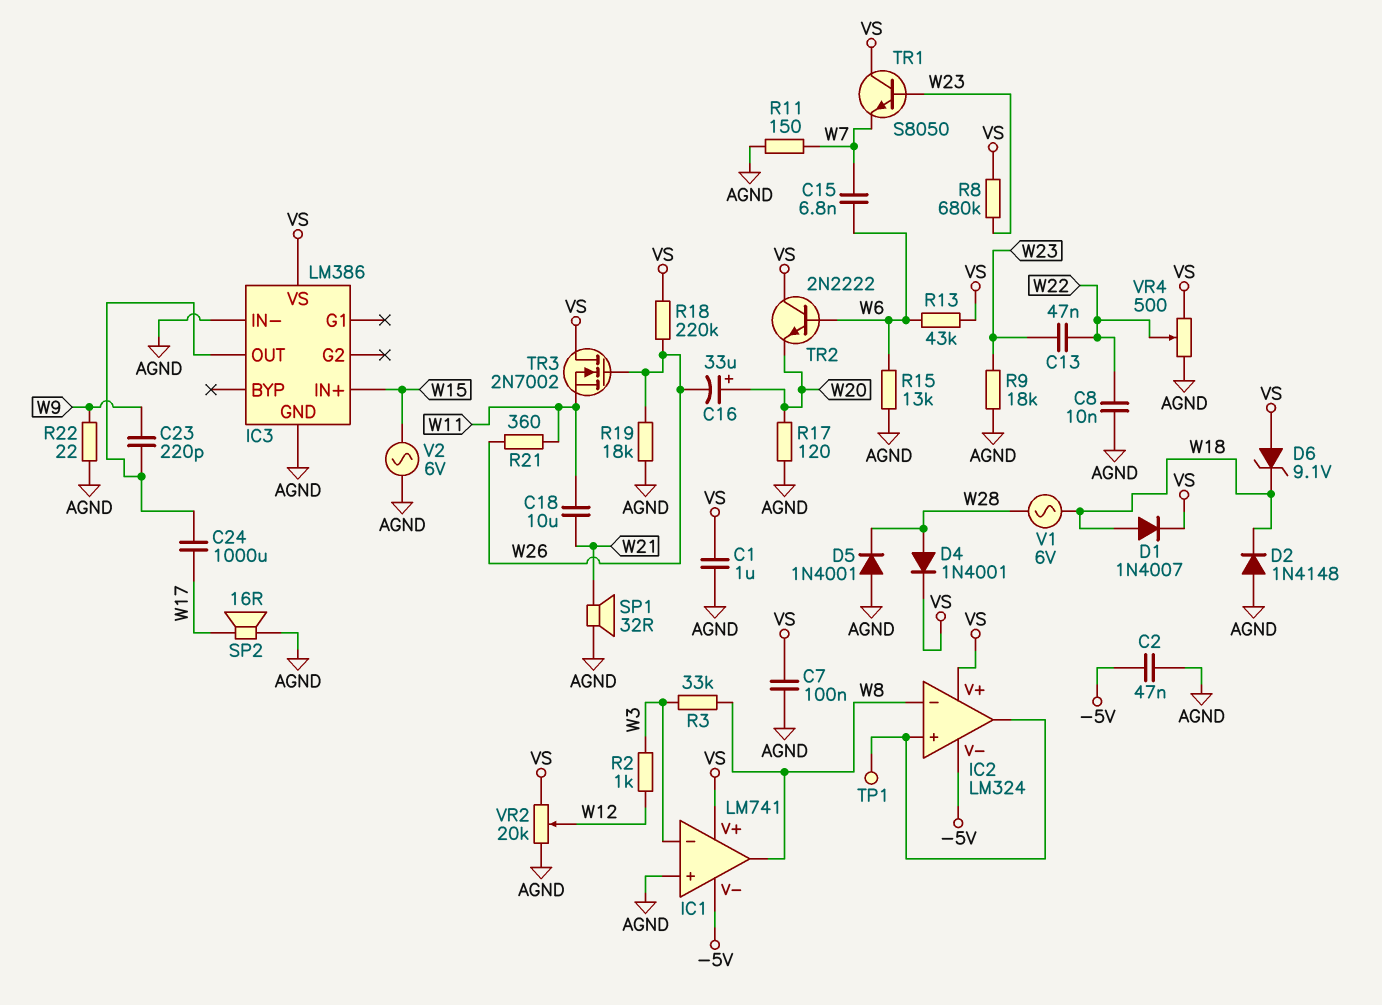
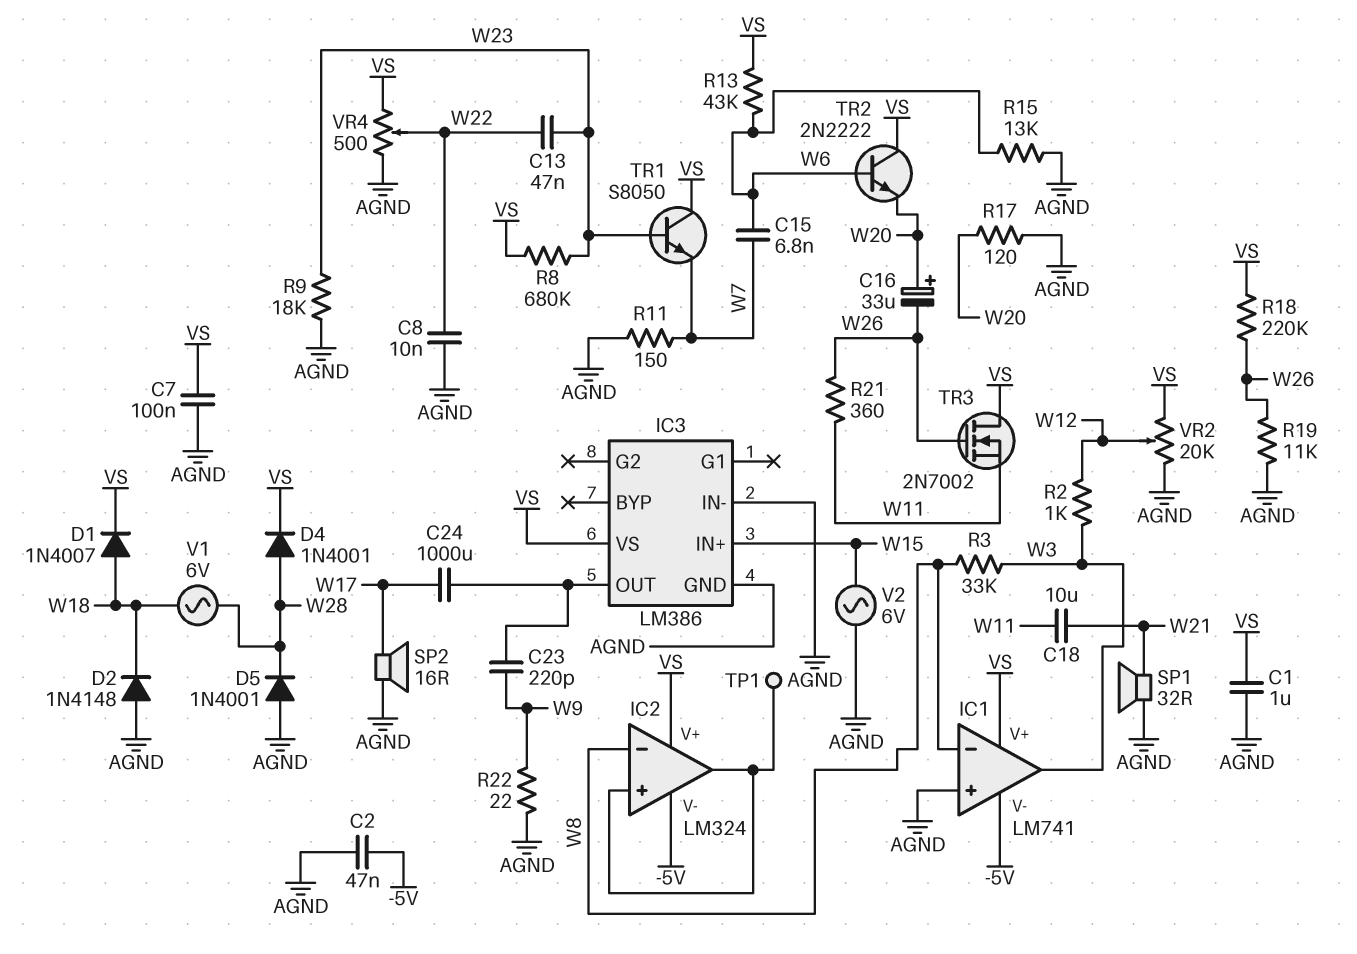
D6: zener 9.1V (A VS, K W18) -> none
IC1 pin in-: W3 -> W8
IC1 pin out: W8 -> W3
R19: 18k (AGND, W26) -> 11k (AGND, W26)

